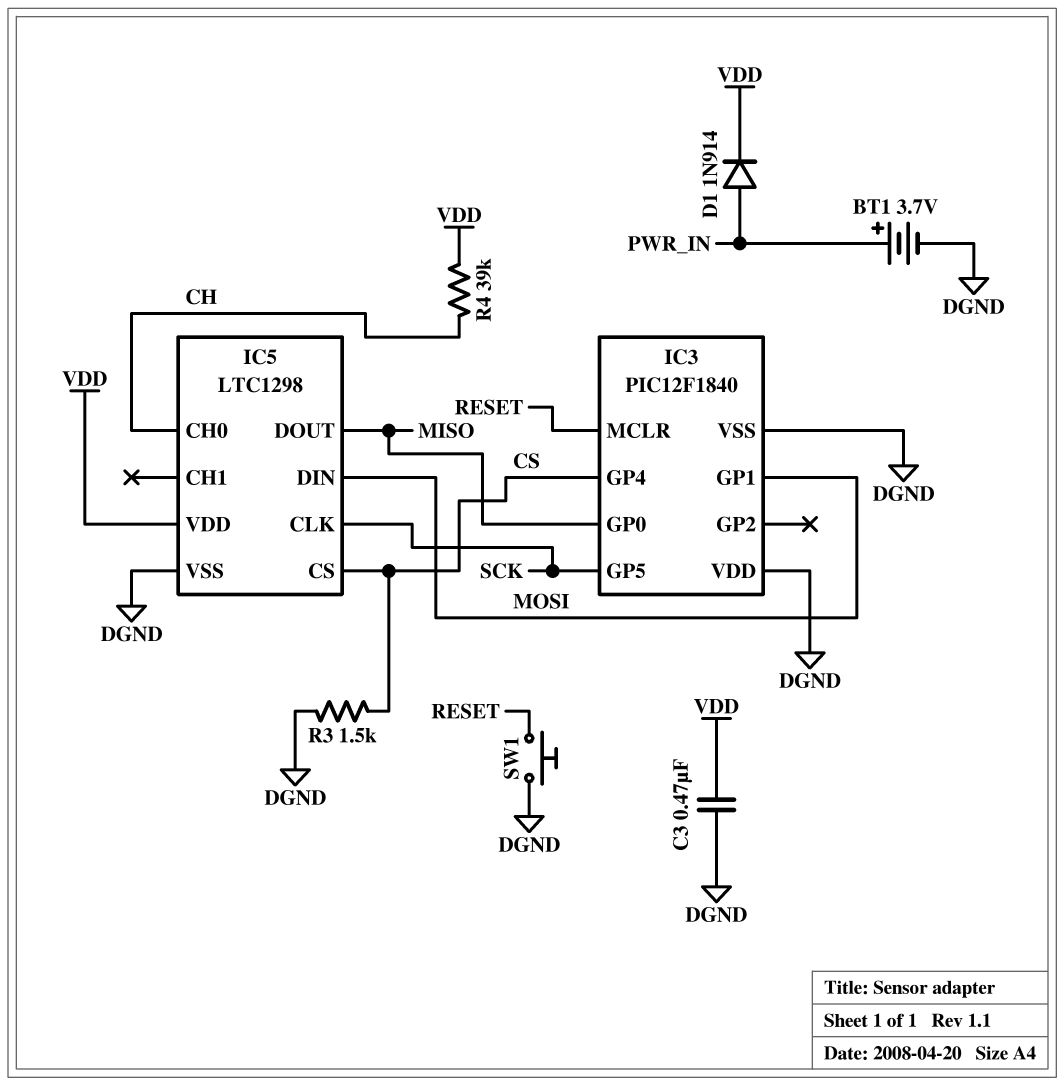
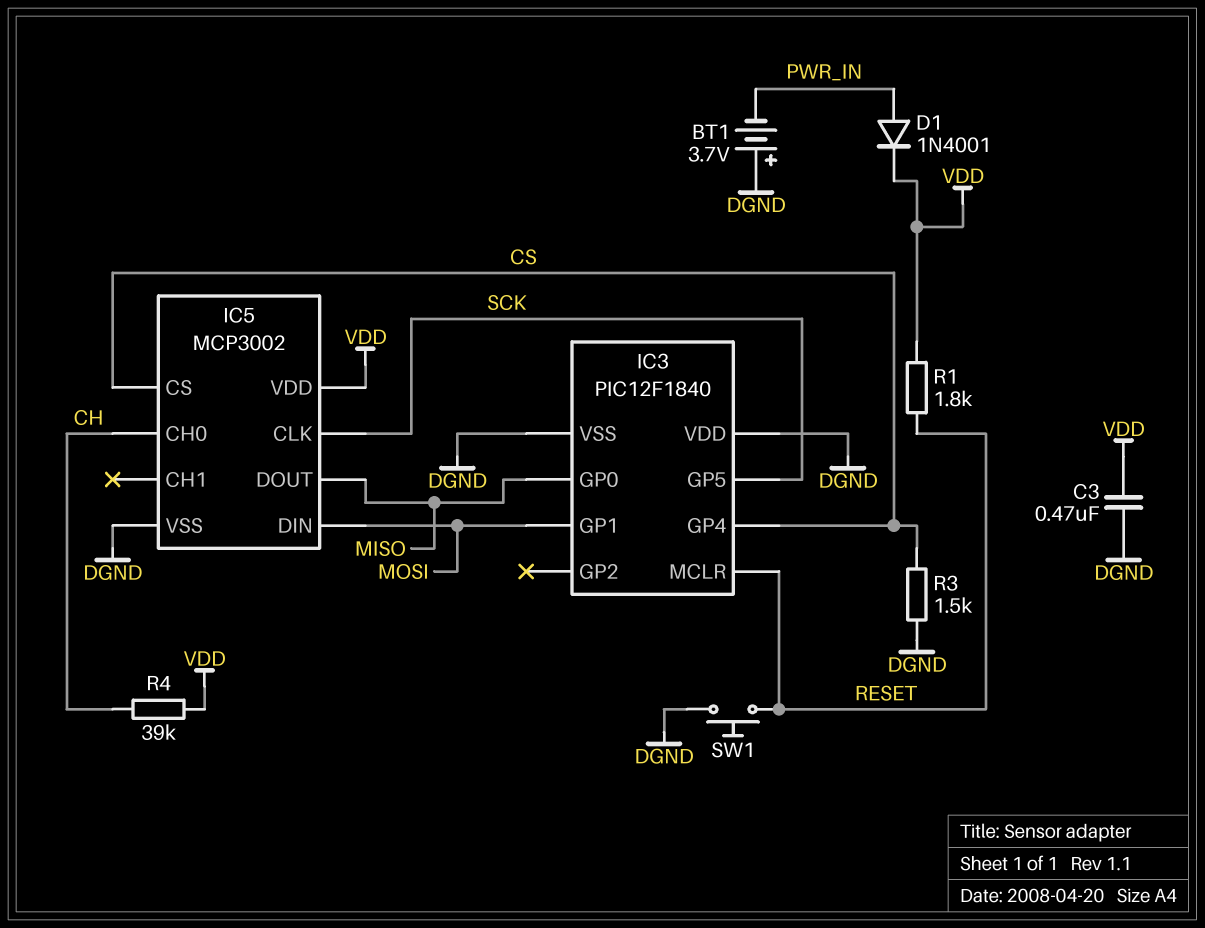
BT1: 3.7V (plus PWR_IN, minus DGND) -> 3.7V (plus DGND, minus PWR_IN)
D1: diode 1N914 (A PWR_IN, K VDD) -> diode 1N4001 (A PWR_IN, K VDD)
IC5: LTC1298 -> MCP3002
R1: none -> 1.8k (RESET, VDD)

